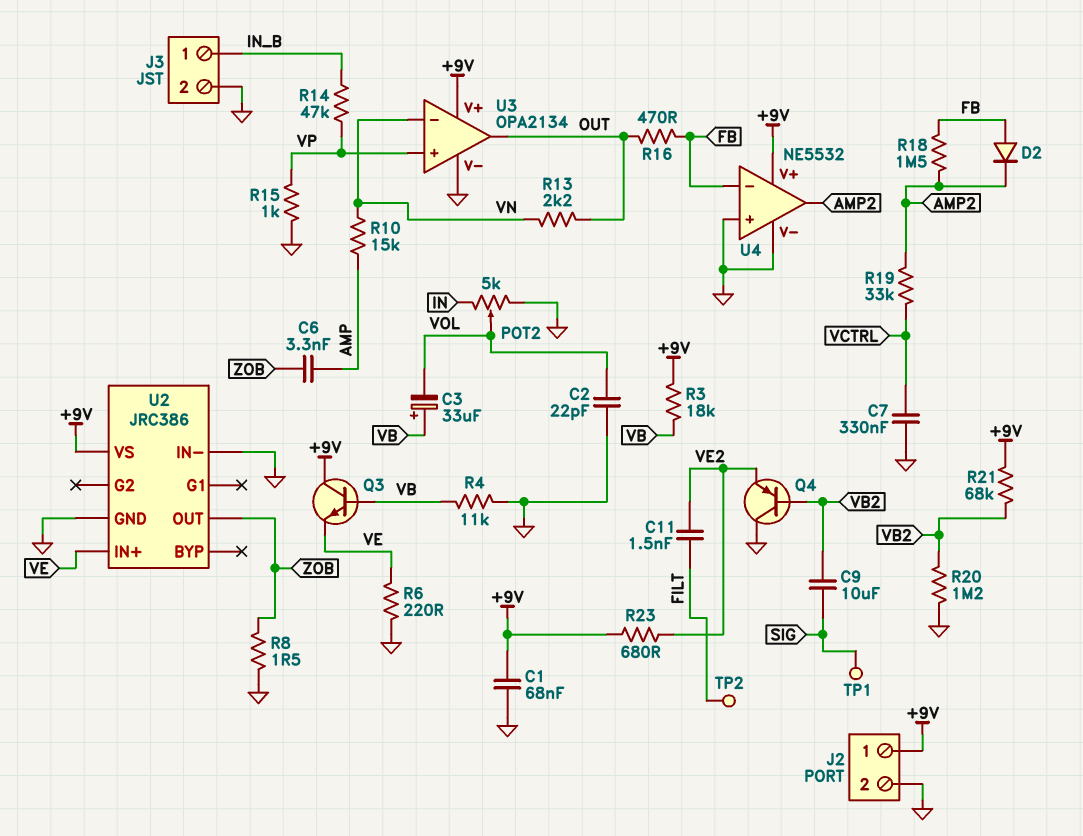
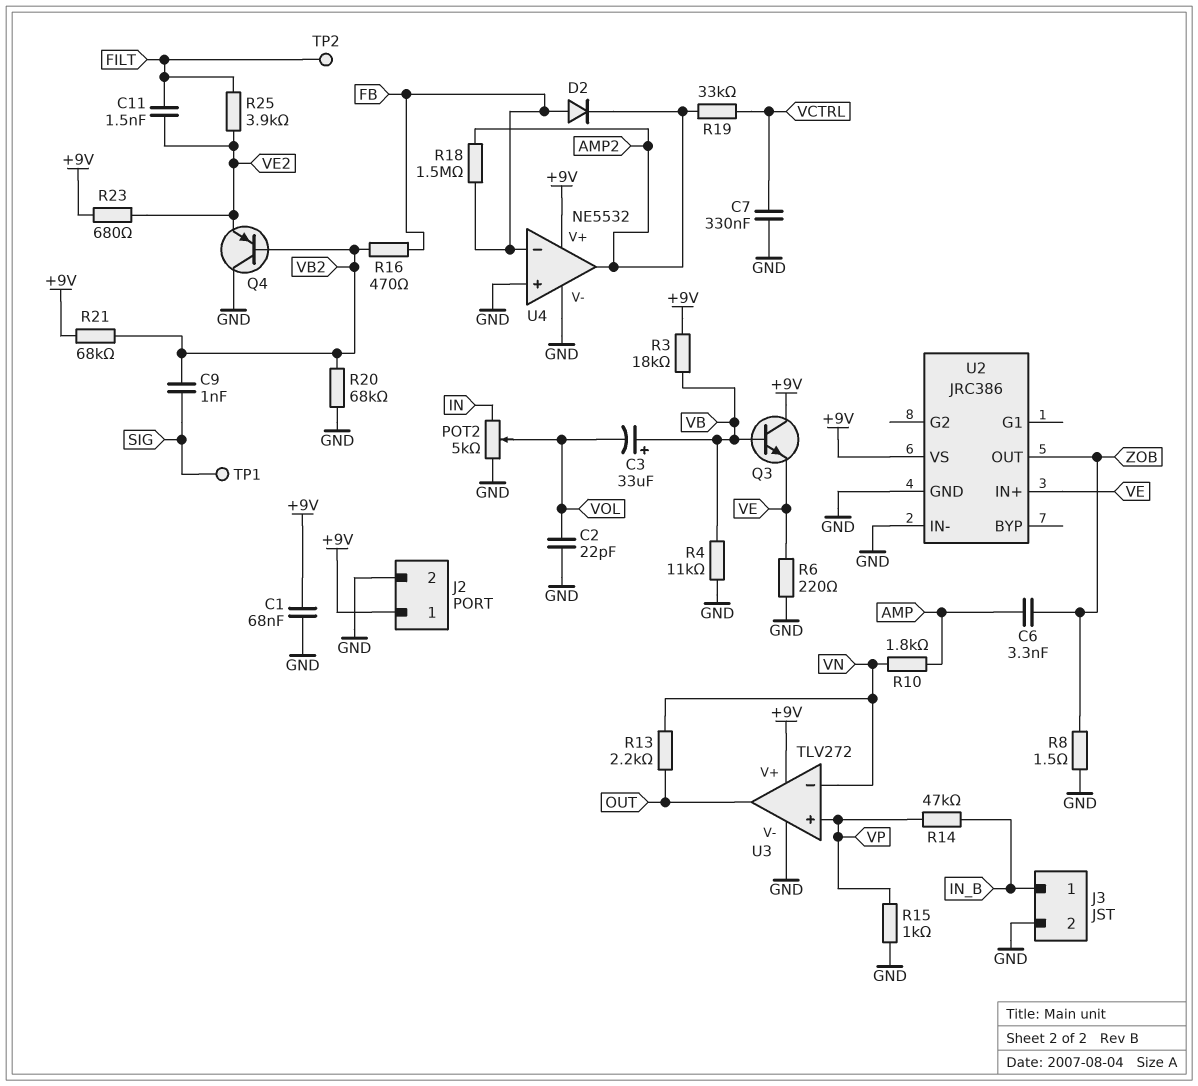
C9: 10uF (SIG, VB2) -> 1nF (SIG, VB2)
R10: 15k (AMP, VN) -> 1.8k (AMP, VN)
R16: 470 (FB, OUT) -> 470 (FB, VB2)
R20: 1.2M (GND, VB2) -> 68k (GND, VB2)
R25: none -> 3.9k (FILT, VE2)
U3: OPA2134 -> TLV272

